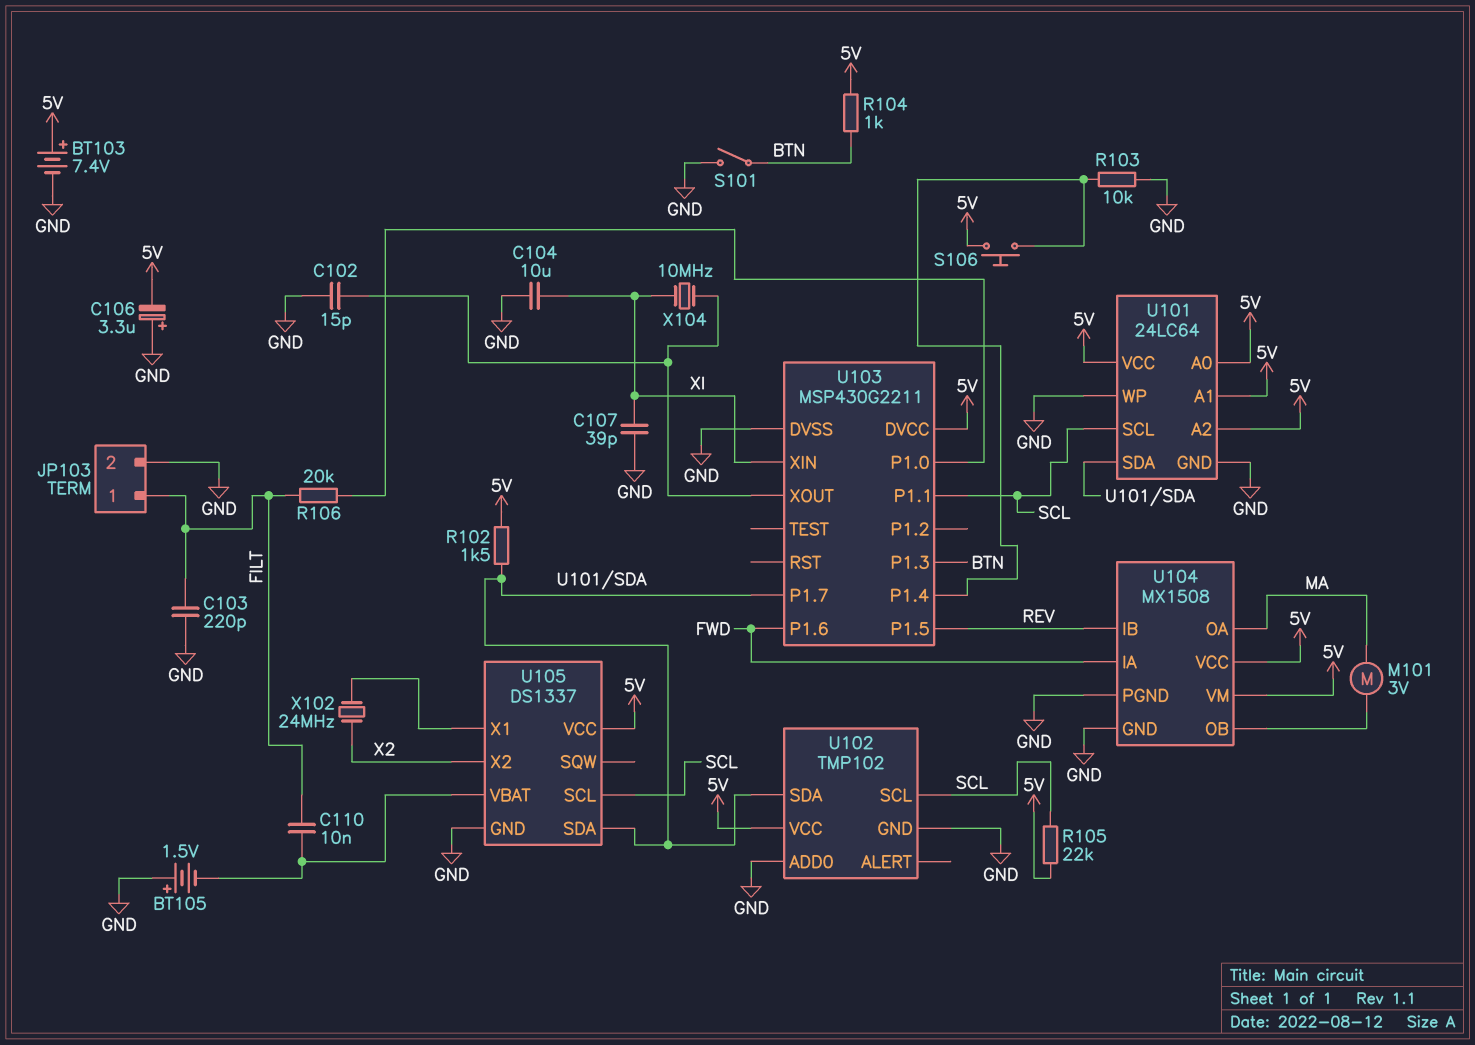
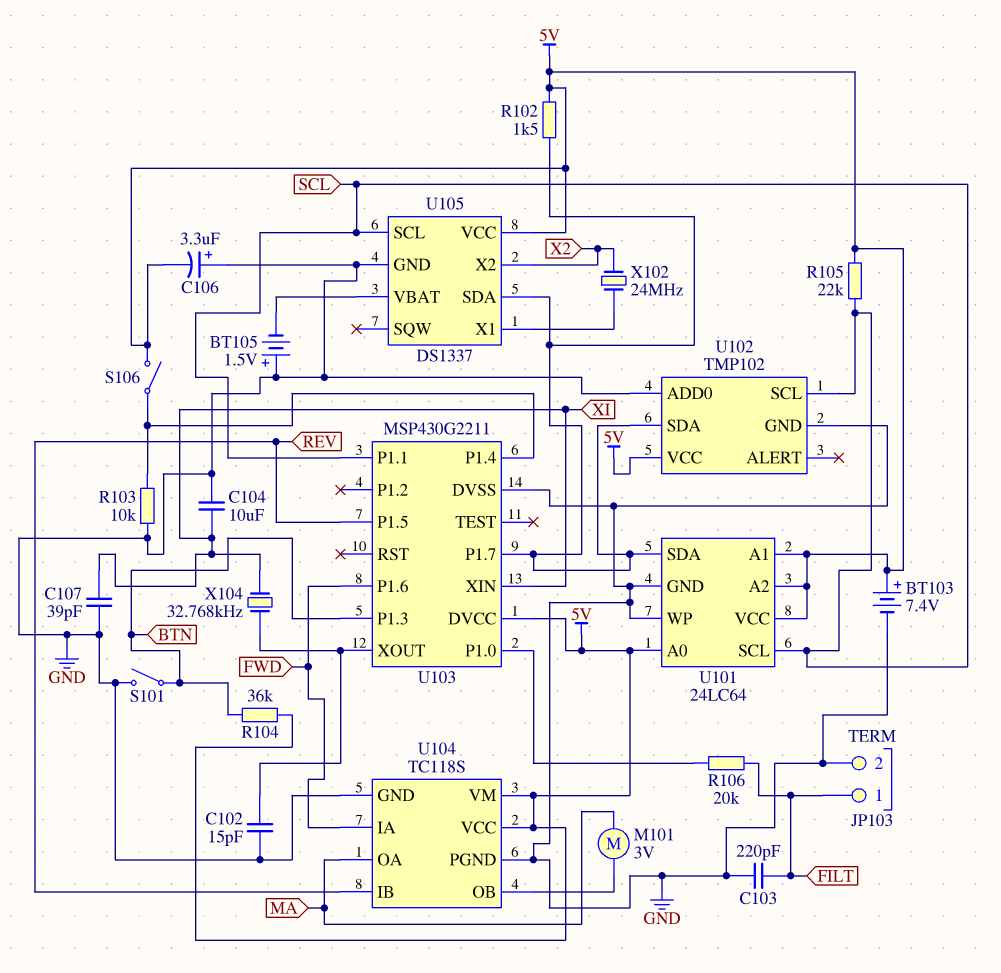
C110: 10nF (FILT, U105/VBAT) -> none
R104: 1k (5V, BTN) -> 36k (5V, BTN)
S106: button (5V, U103/P1.4) -> switch (5V, U103/P1.4)
U104: MX1508 -> TC118S
X104: 10MHz (U103/XOUT, XI) -> 32.768kHz (U103/XOUT, XI)

